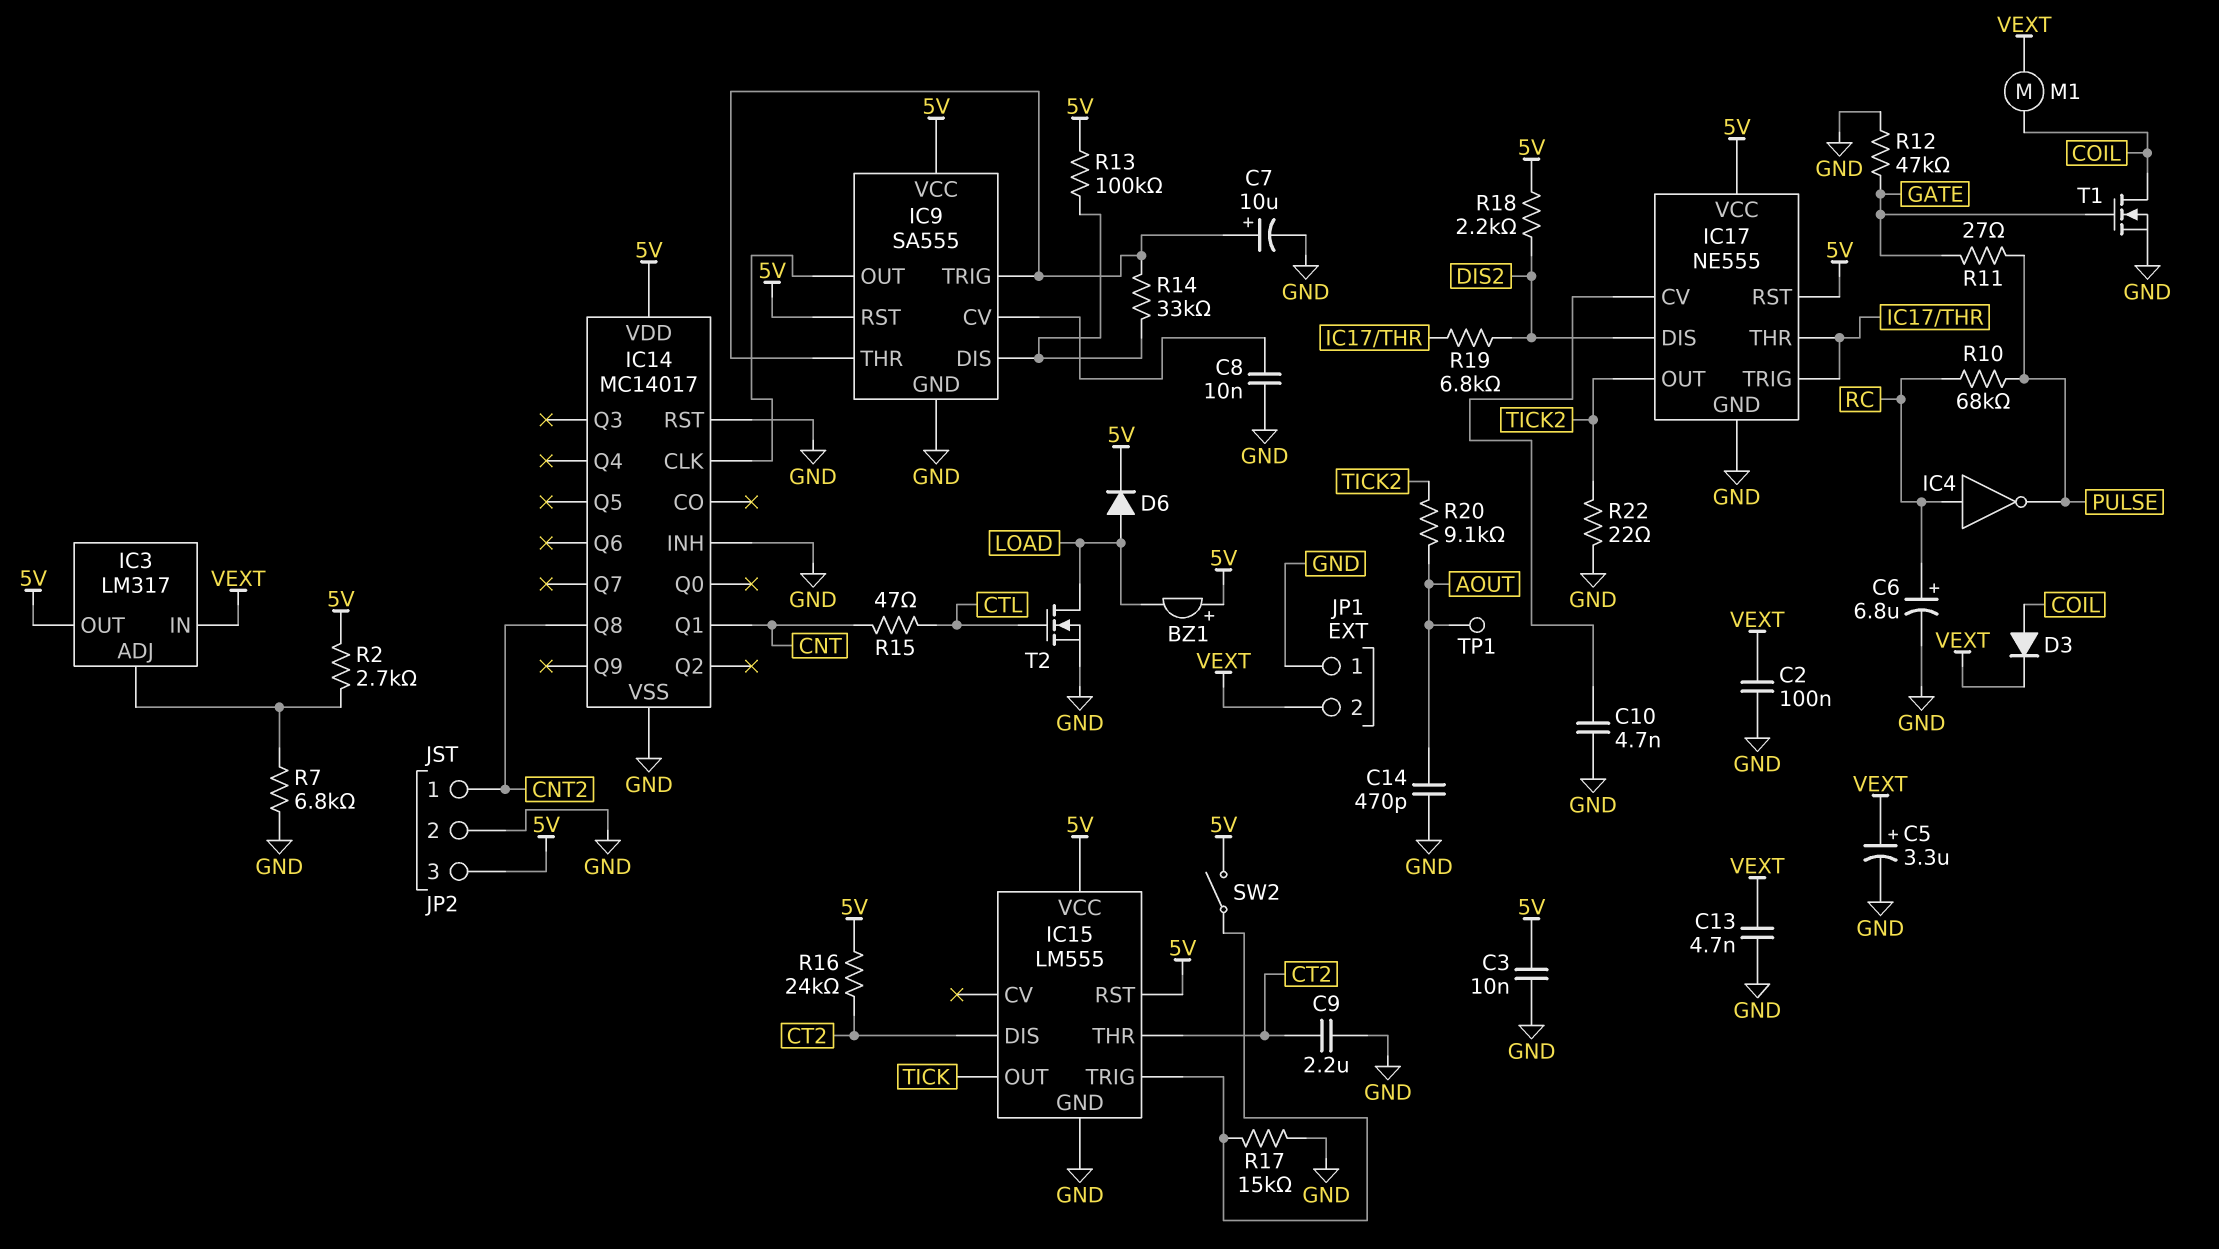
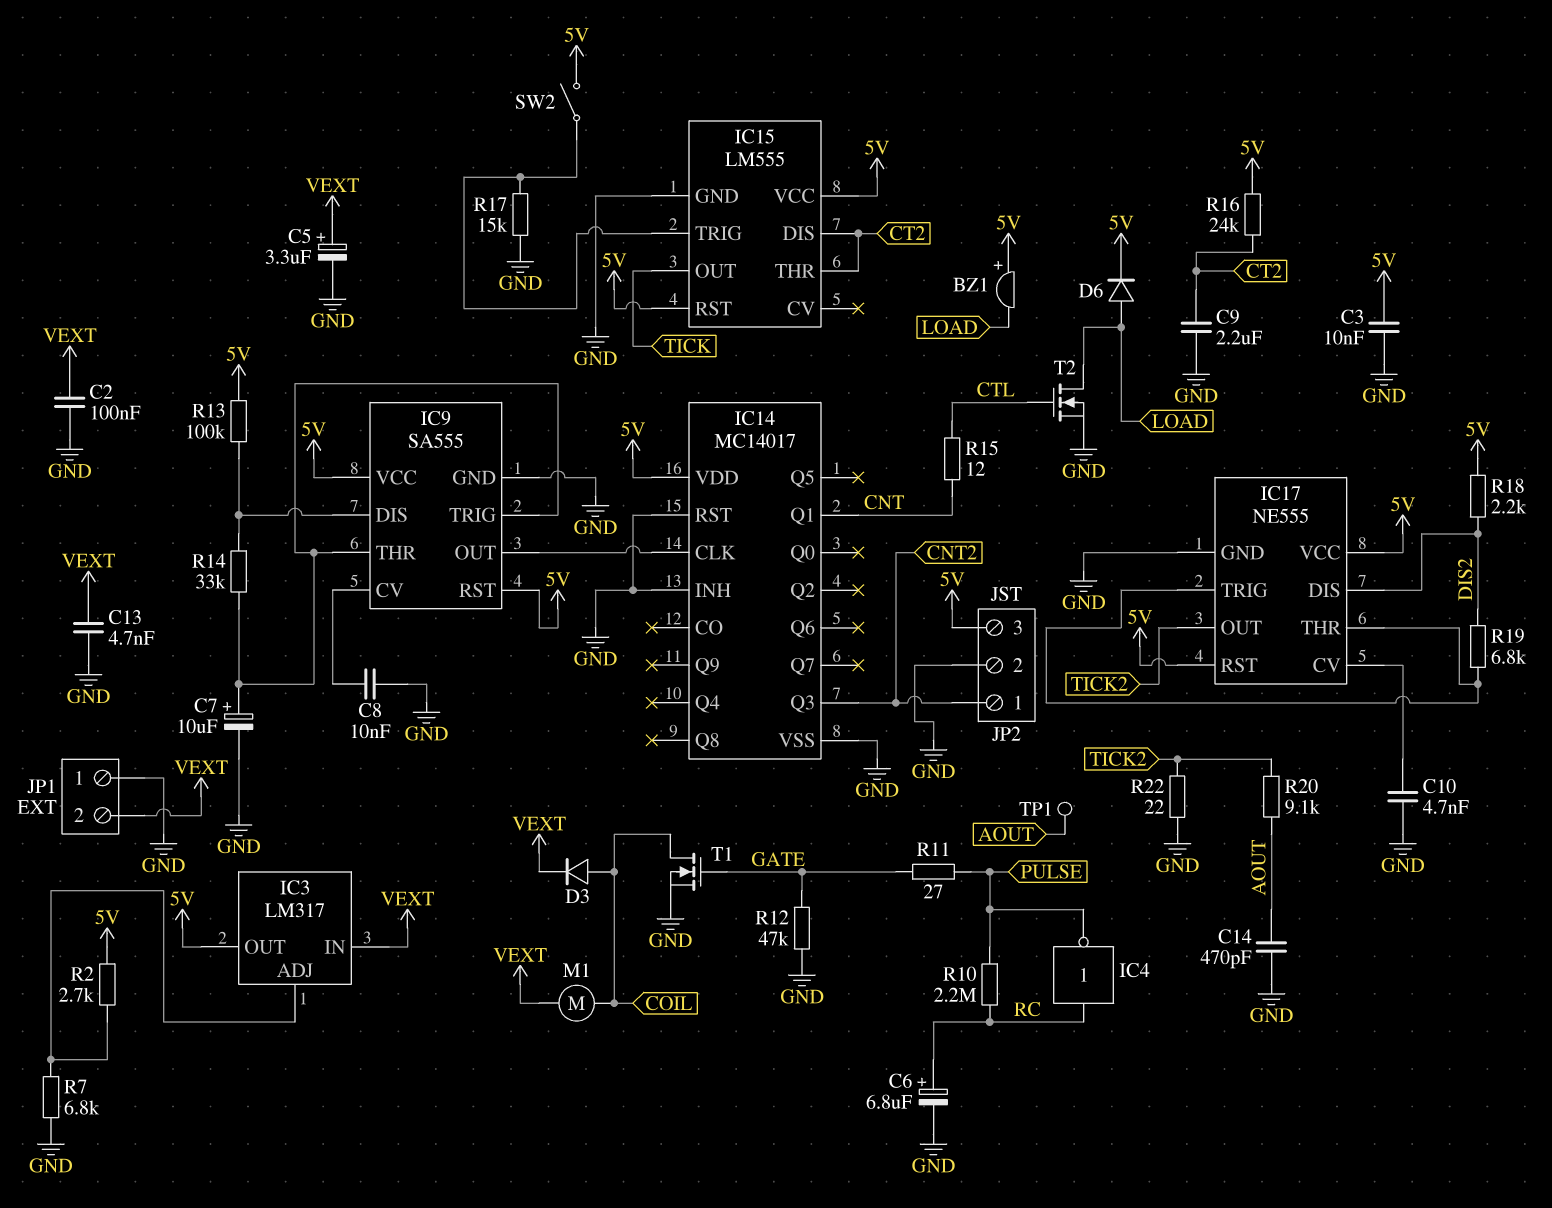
IC14 pin Q3: none -> CNT2
IC14 pin Q8: CNT2 -> none
R10: 68k (PULSE, RC) -> 2.2M (PULSE, RC)
R15: 47 (CNT, CTL) -> 12 (CNT, CTL)

